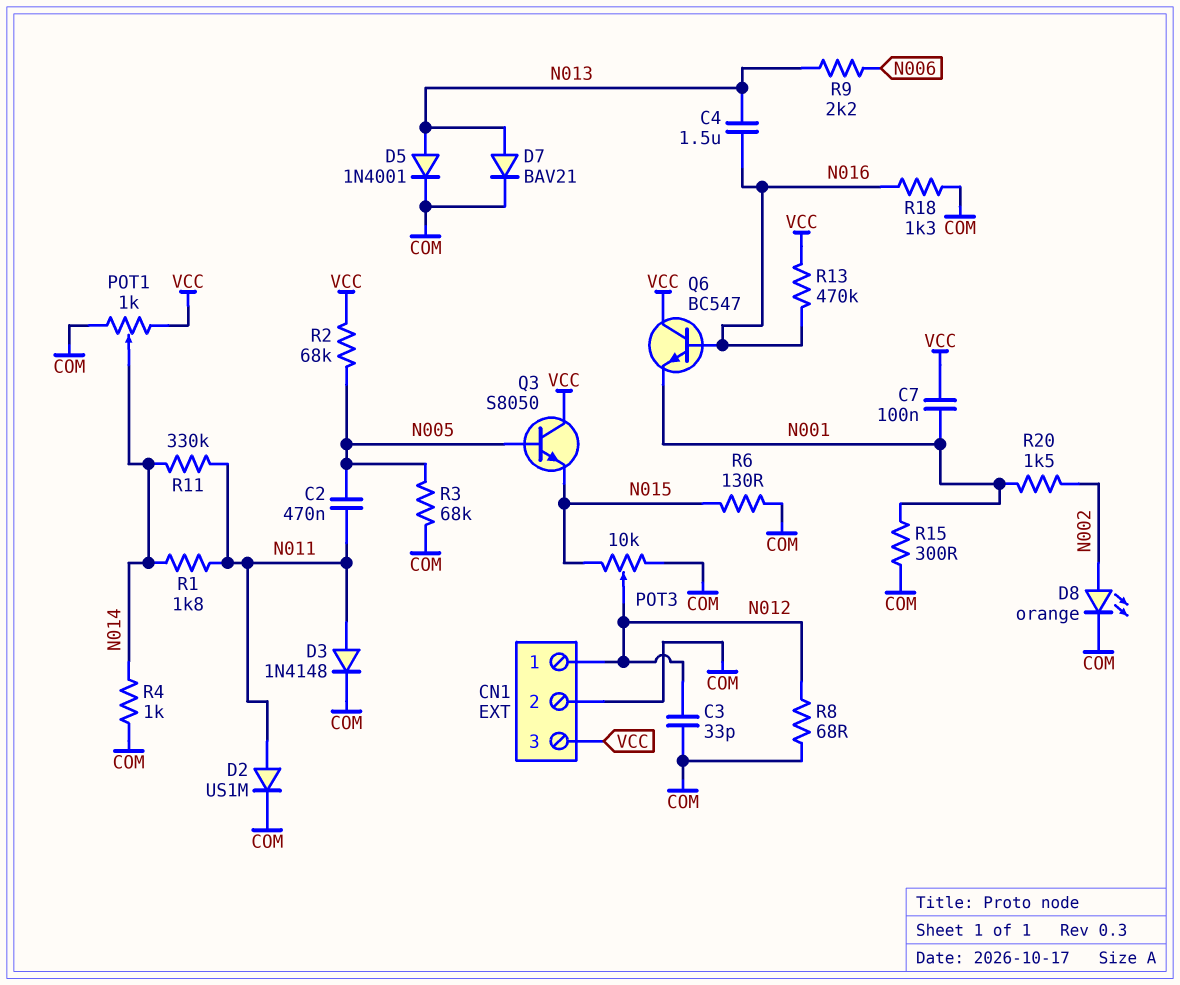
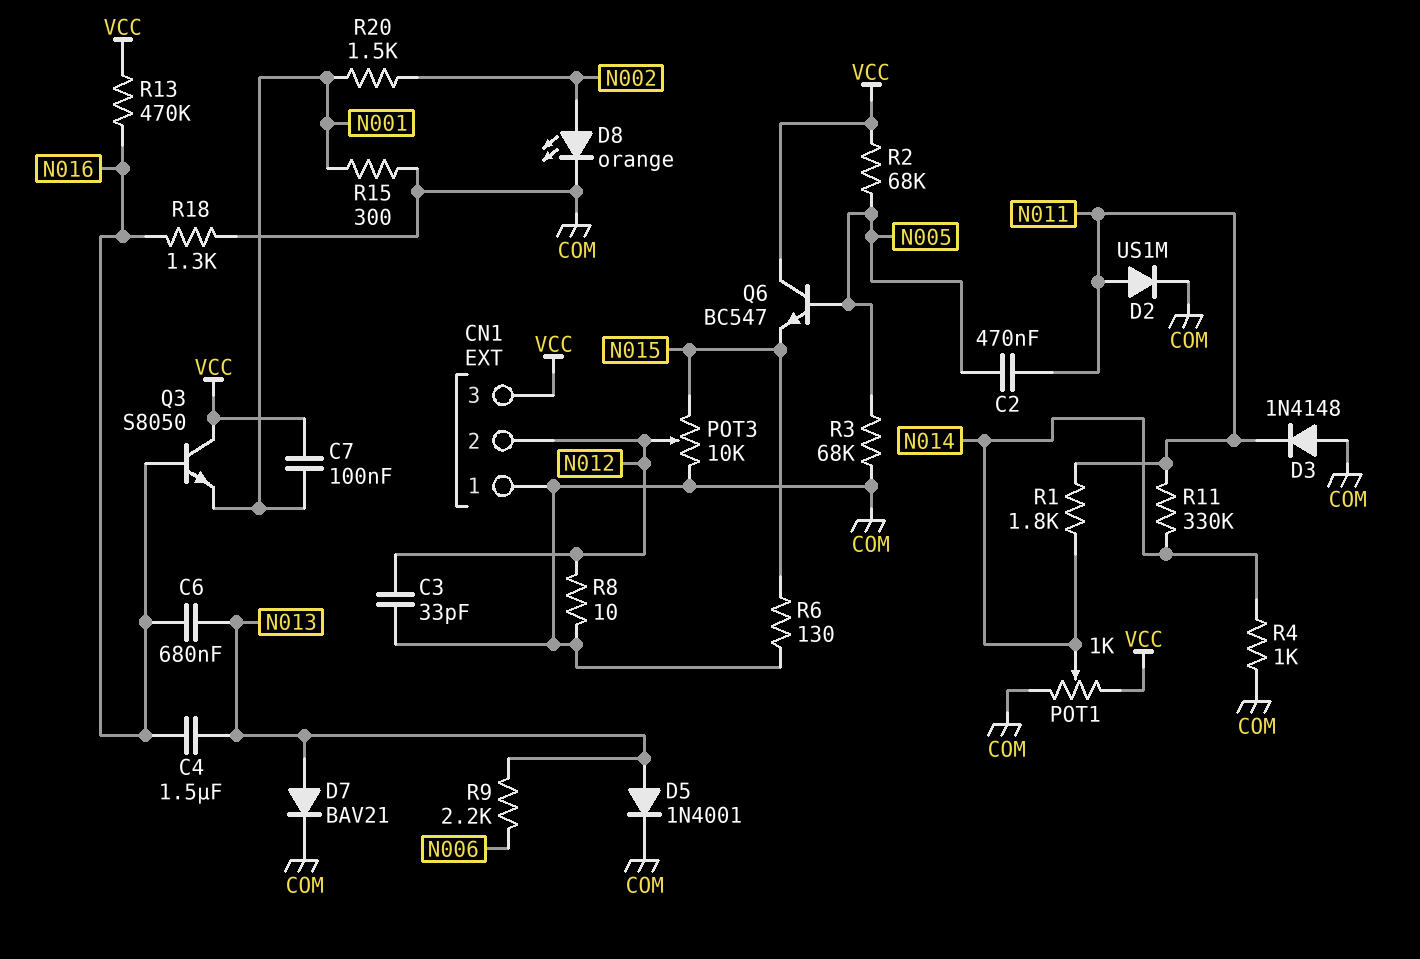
C6: none -> 680nF (N013, N016)
CN1 pin 1: N012 -> COM
CN1 pin 2: COM -> N012
D3: diode 1N4148 (A N011, K COM) -> diode 1N4148 (A COM, K N011)
Q3: NPN S8050 (B N005, C VCC, E N015) -> NPN S8050 (B N016, C VCC, E N001)
Q6: NPN BC547 (B N016, C VCC, E N001) -> NPN BC547 (B N005, C VCC, E N015)
R8: 68 (COM, N012) -> 10 (COM, N012)

